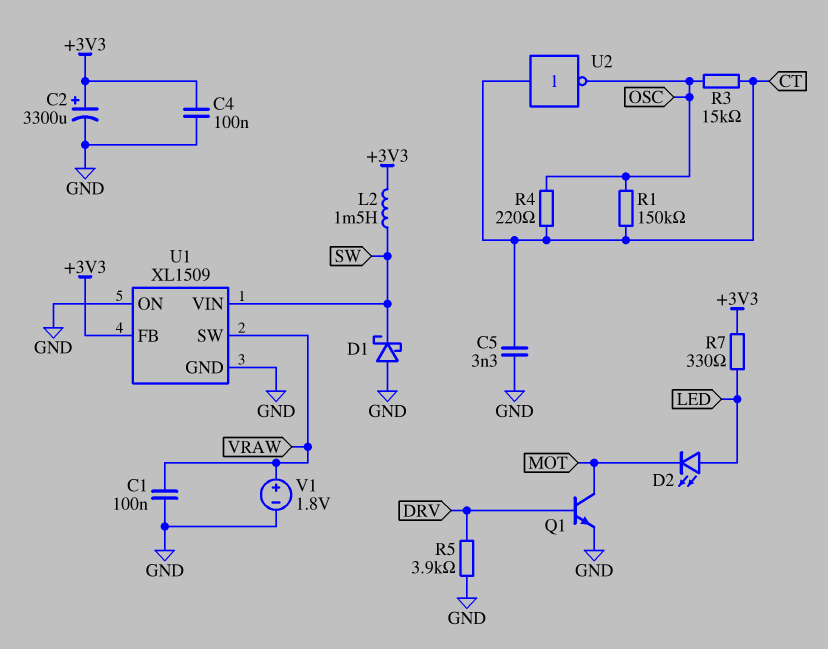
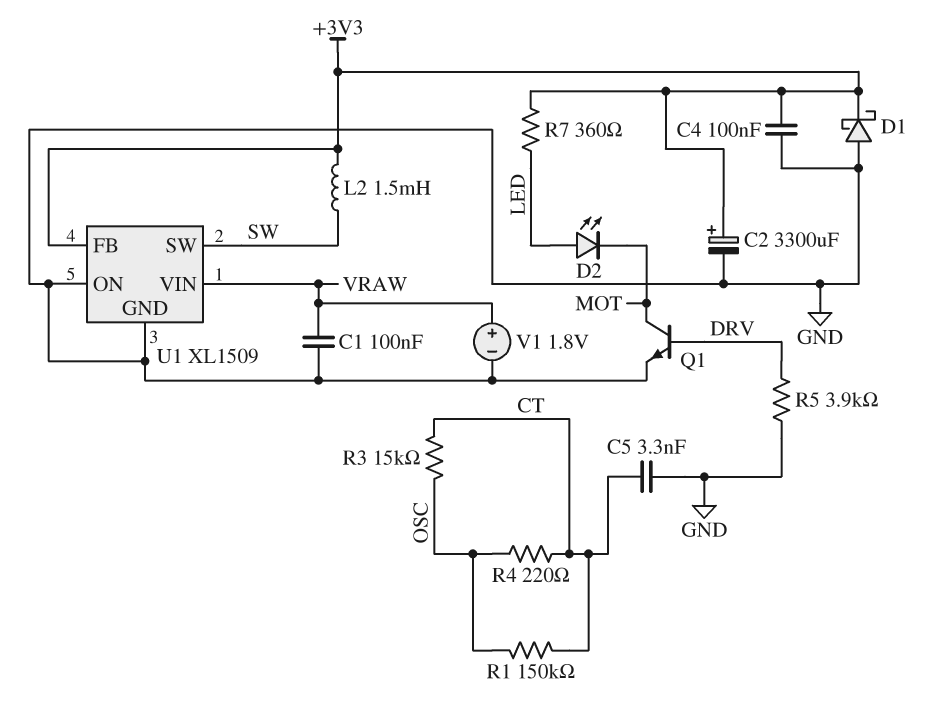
D1: schottky (A GND, K SW) -> schottky (A GND, K +3V3)
R7: 330 (+3V3, LED) -> 360 (+3V3, LED)
U1 pin SW: VRAW -> SW
U1 pin VIN: SW -> VRAW
U2: NOT (in CT, out OSC) -> none

